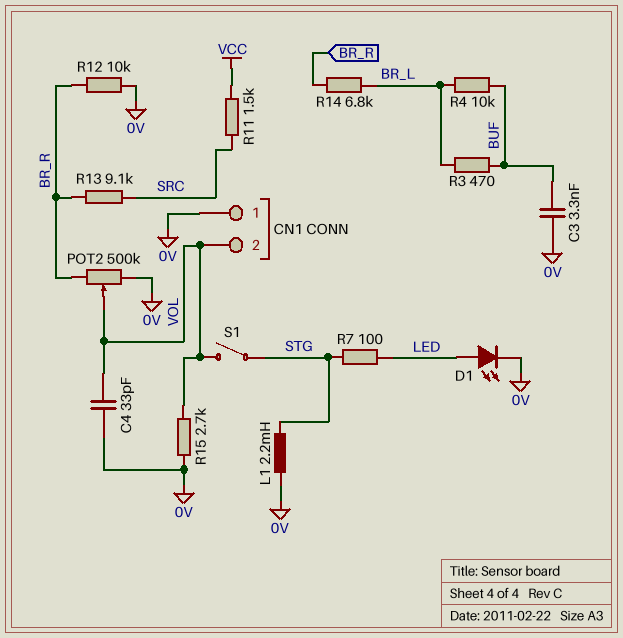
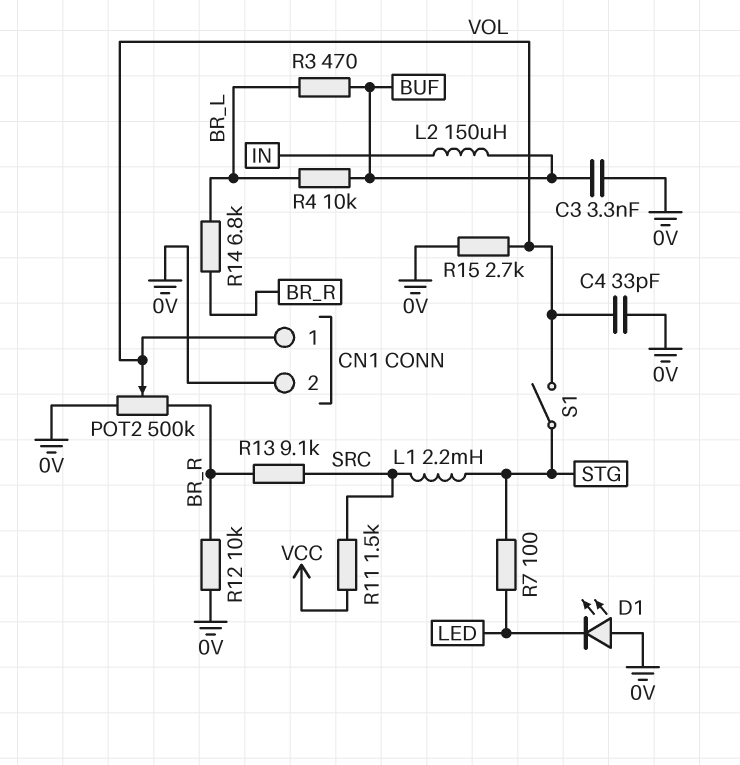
CN1 pin 1: 0V -> VOL
CN1 pin 2: VOL -> 0V
D1: LED (A LED, K 0V) -> LED (A 0V, K LED)
L1: 2.2mH (0V, STG) -> 2.2mH (SRC, STG)
L2: none -> 150uH (BUF, IN)

